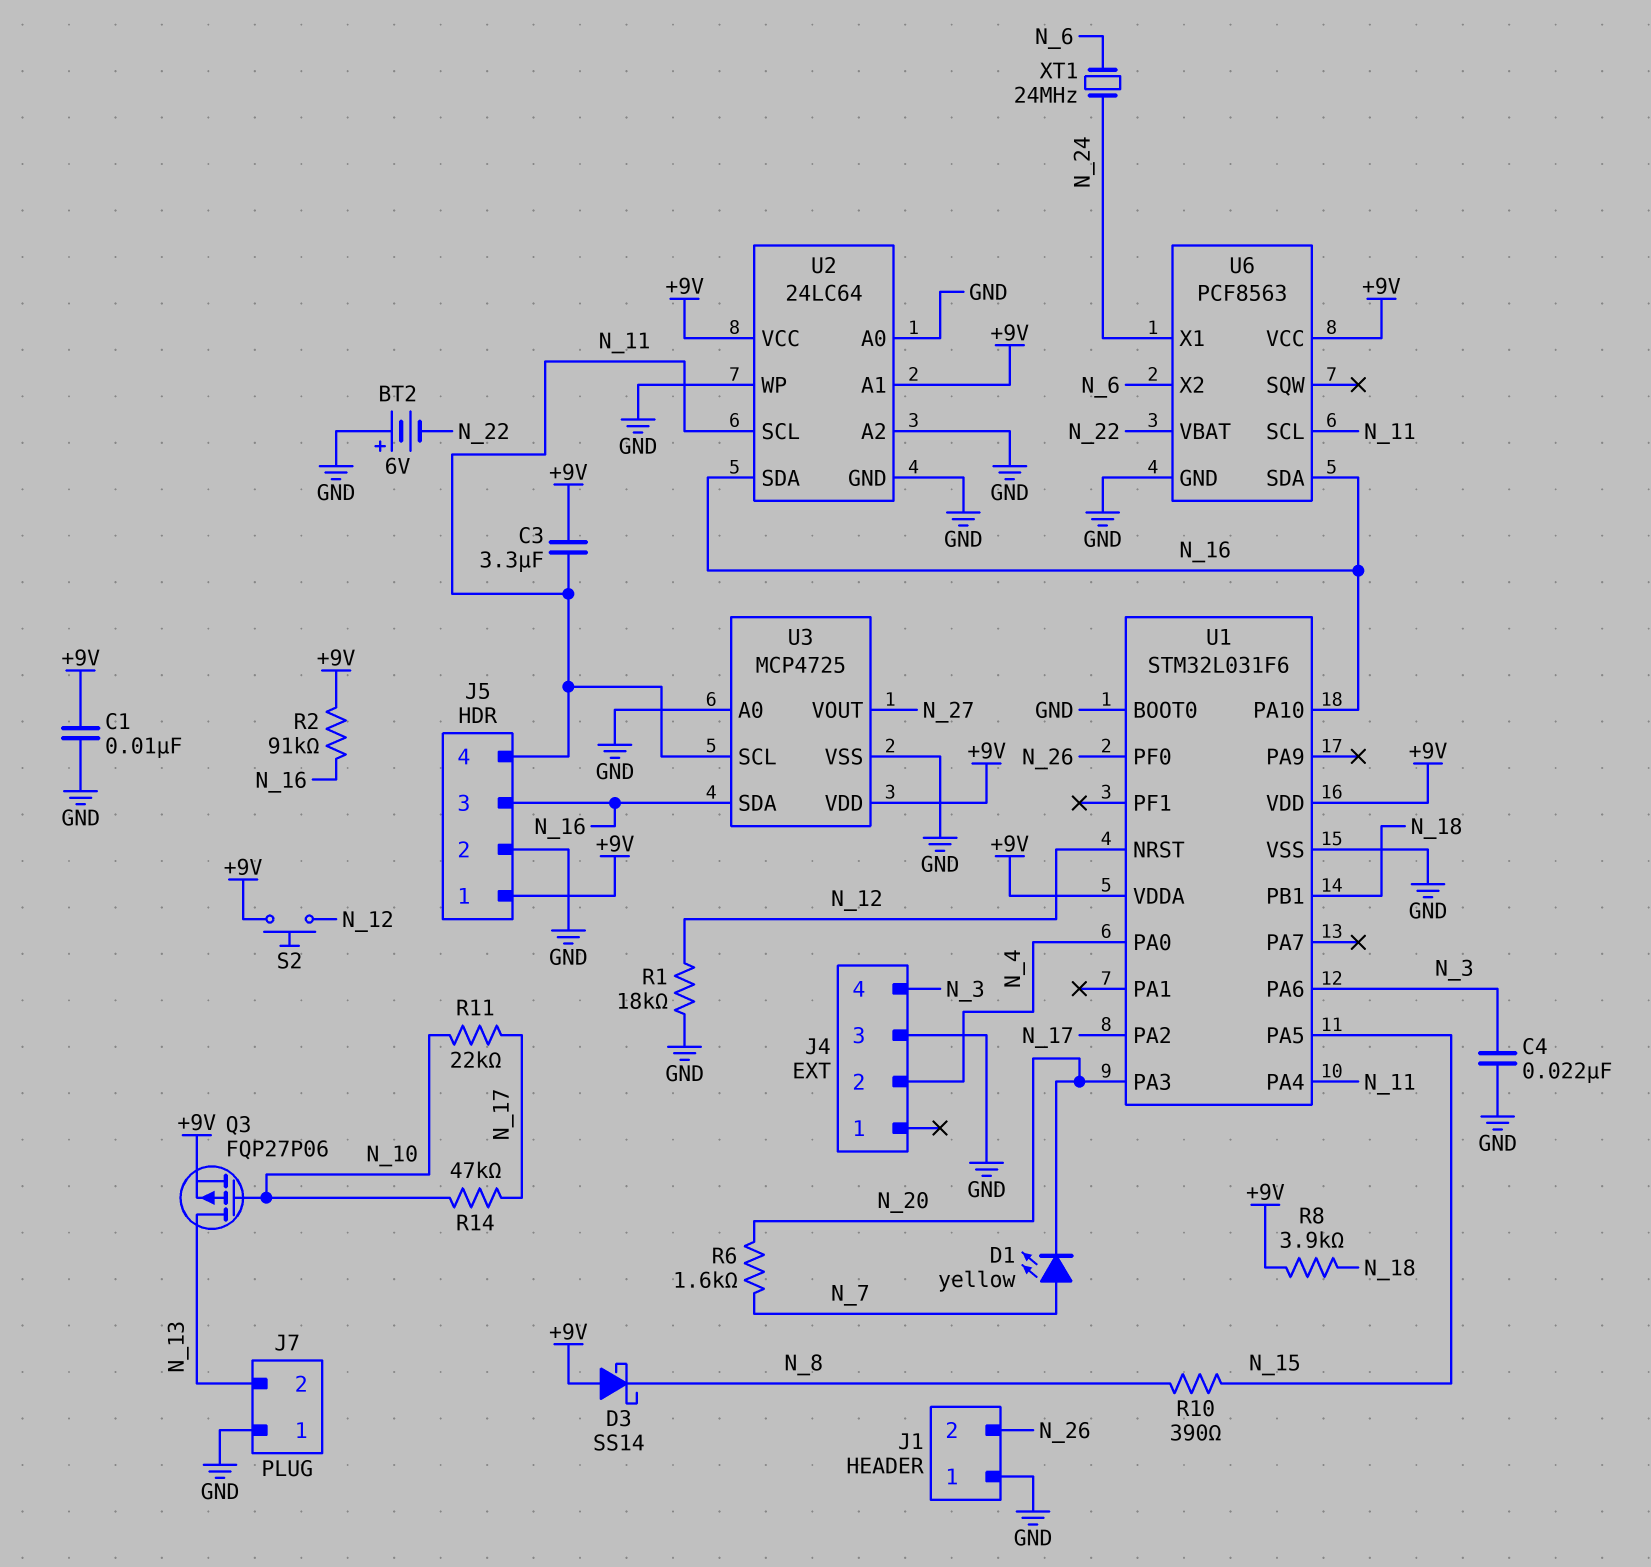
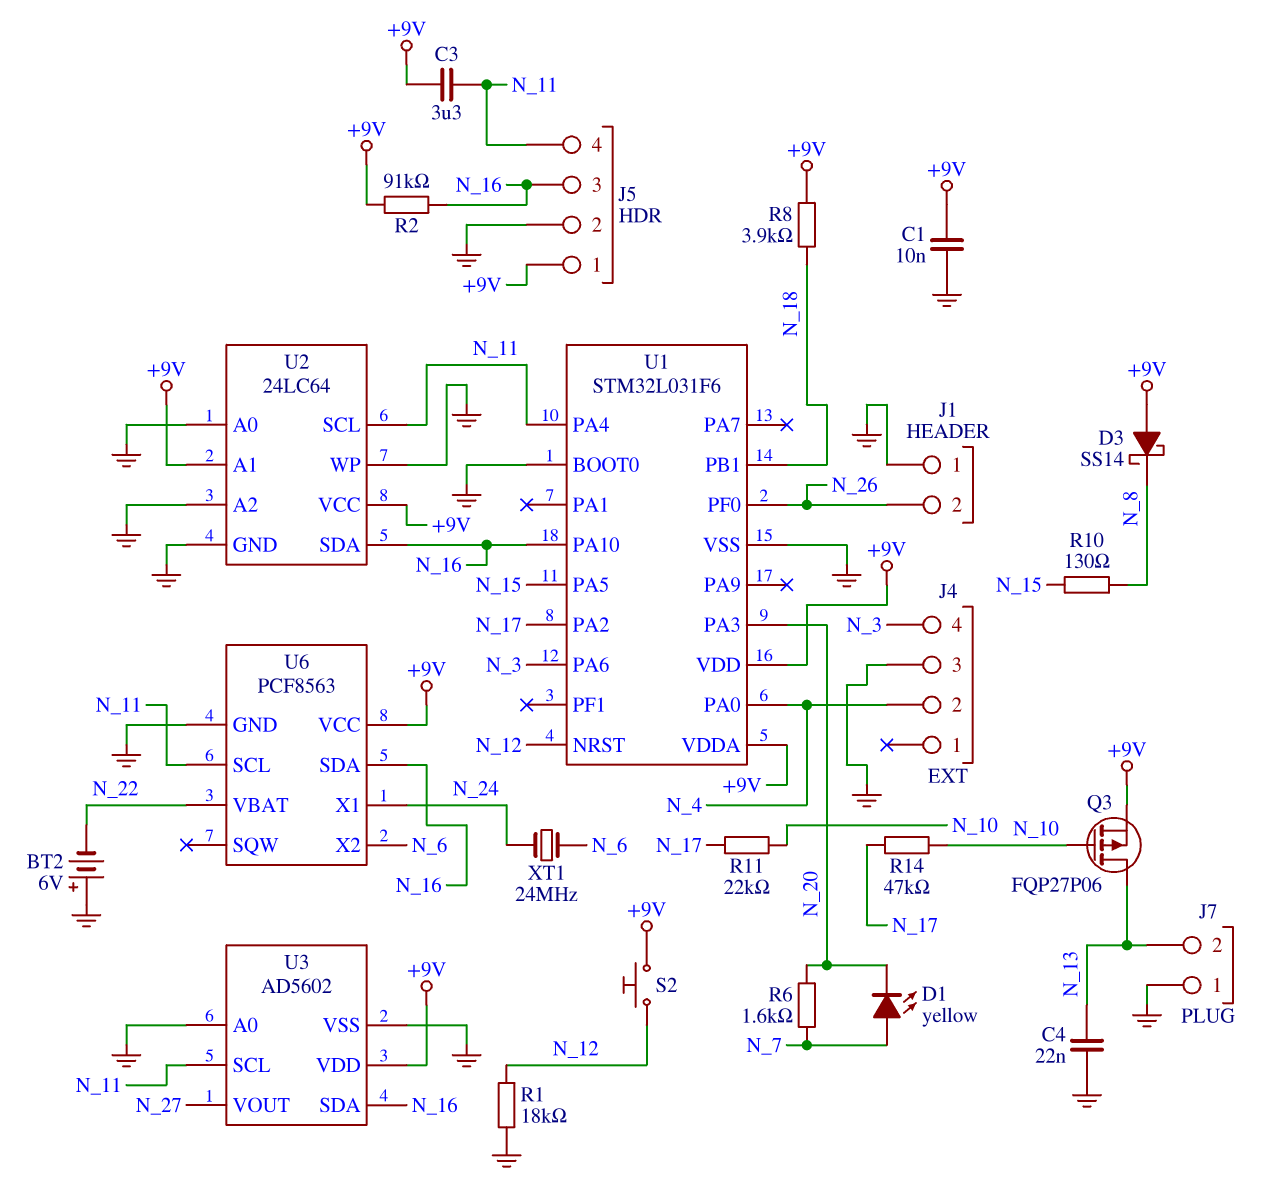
C4: 22nF (GND, N_3) -> 22nF (GND, N_13)
R10: 390 (N_8, N_15) -> 130 (N_8, N_15)
U3: MCP4725 -> AD5602

